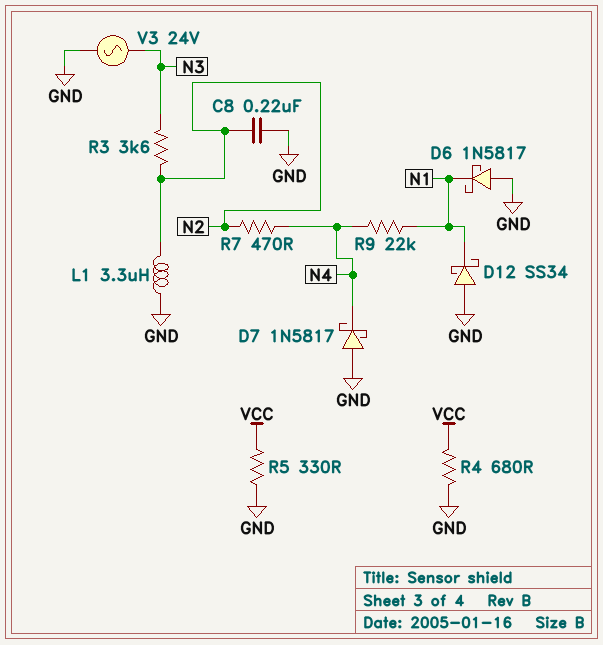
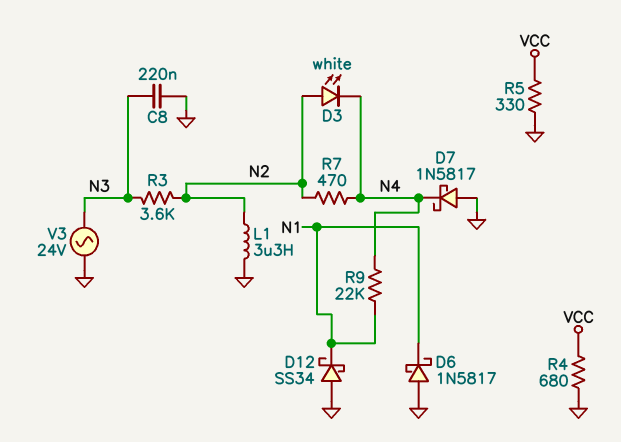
C8: 220nF (GND, N2) -> 220nF (GND, N3)
D3: none -> LED white (A N2, K N4)

